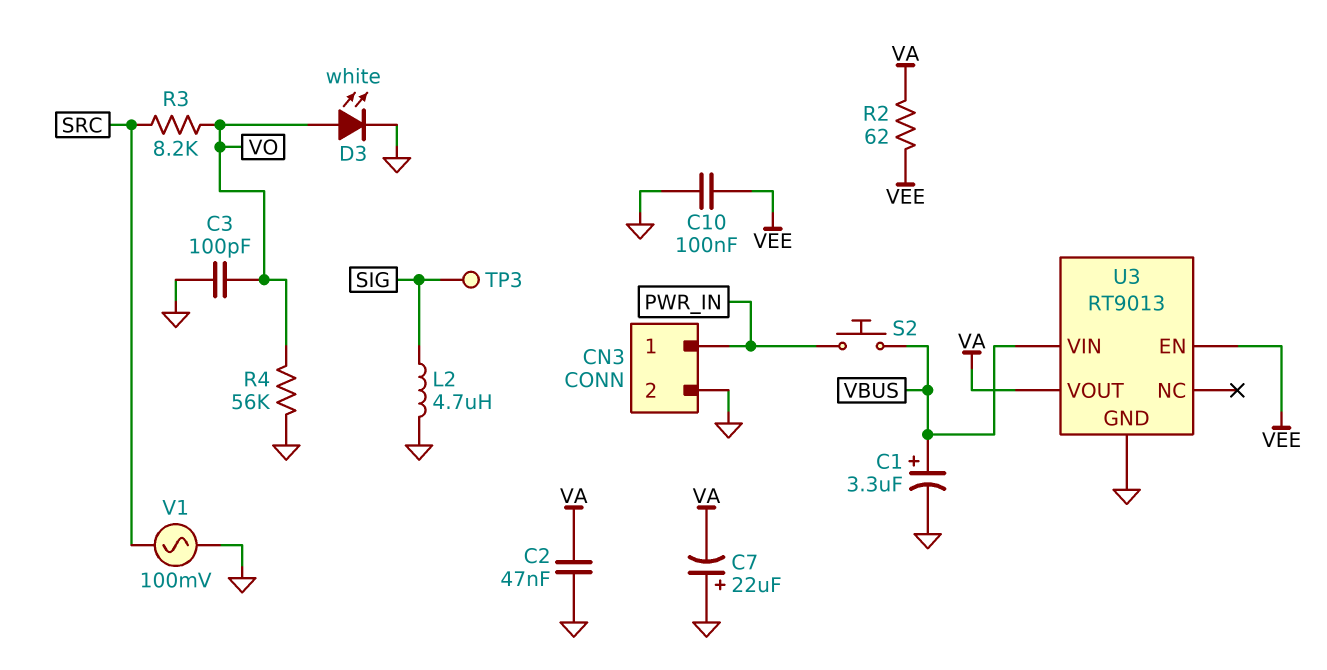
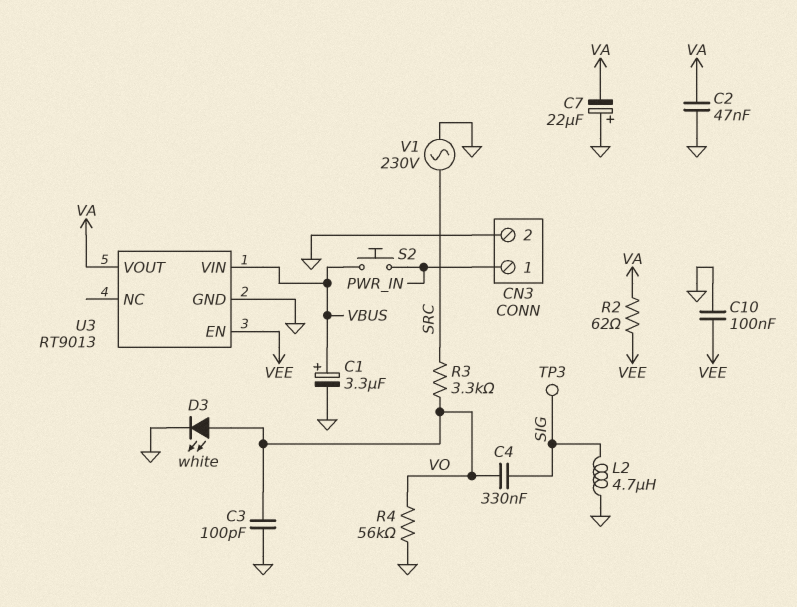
C4: none -> 330nF (SIG, VO)
R3: 8.2k (SRC, VO) -> 3.3k (SRC, VO)
V1: AC 100mV (GND, SRC) -> AC 230V (GND, SRC)

